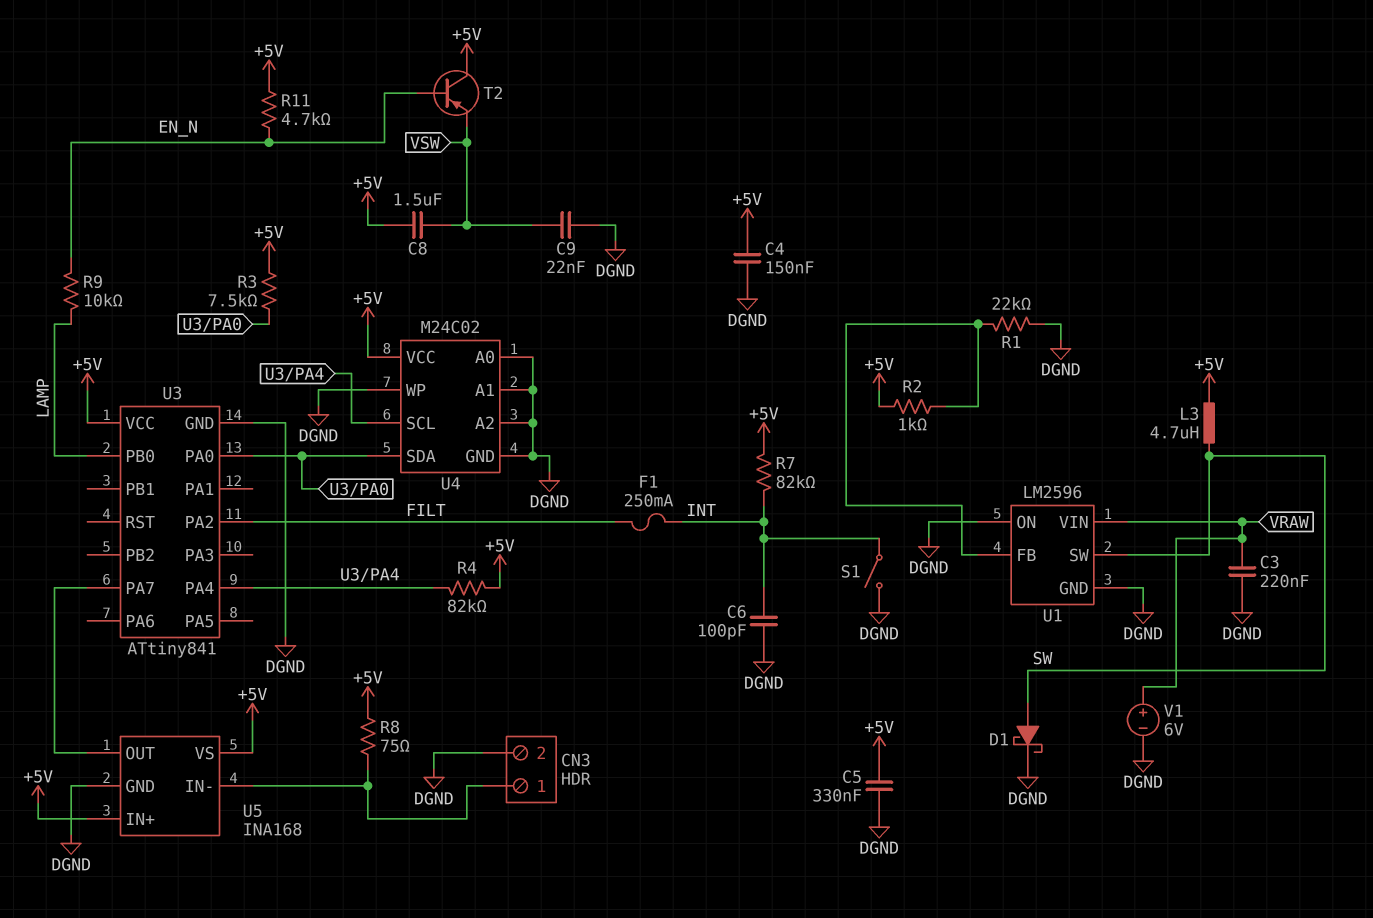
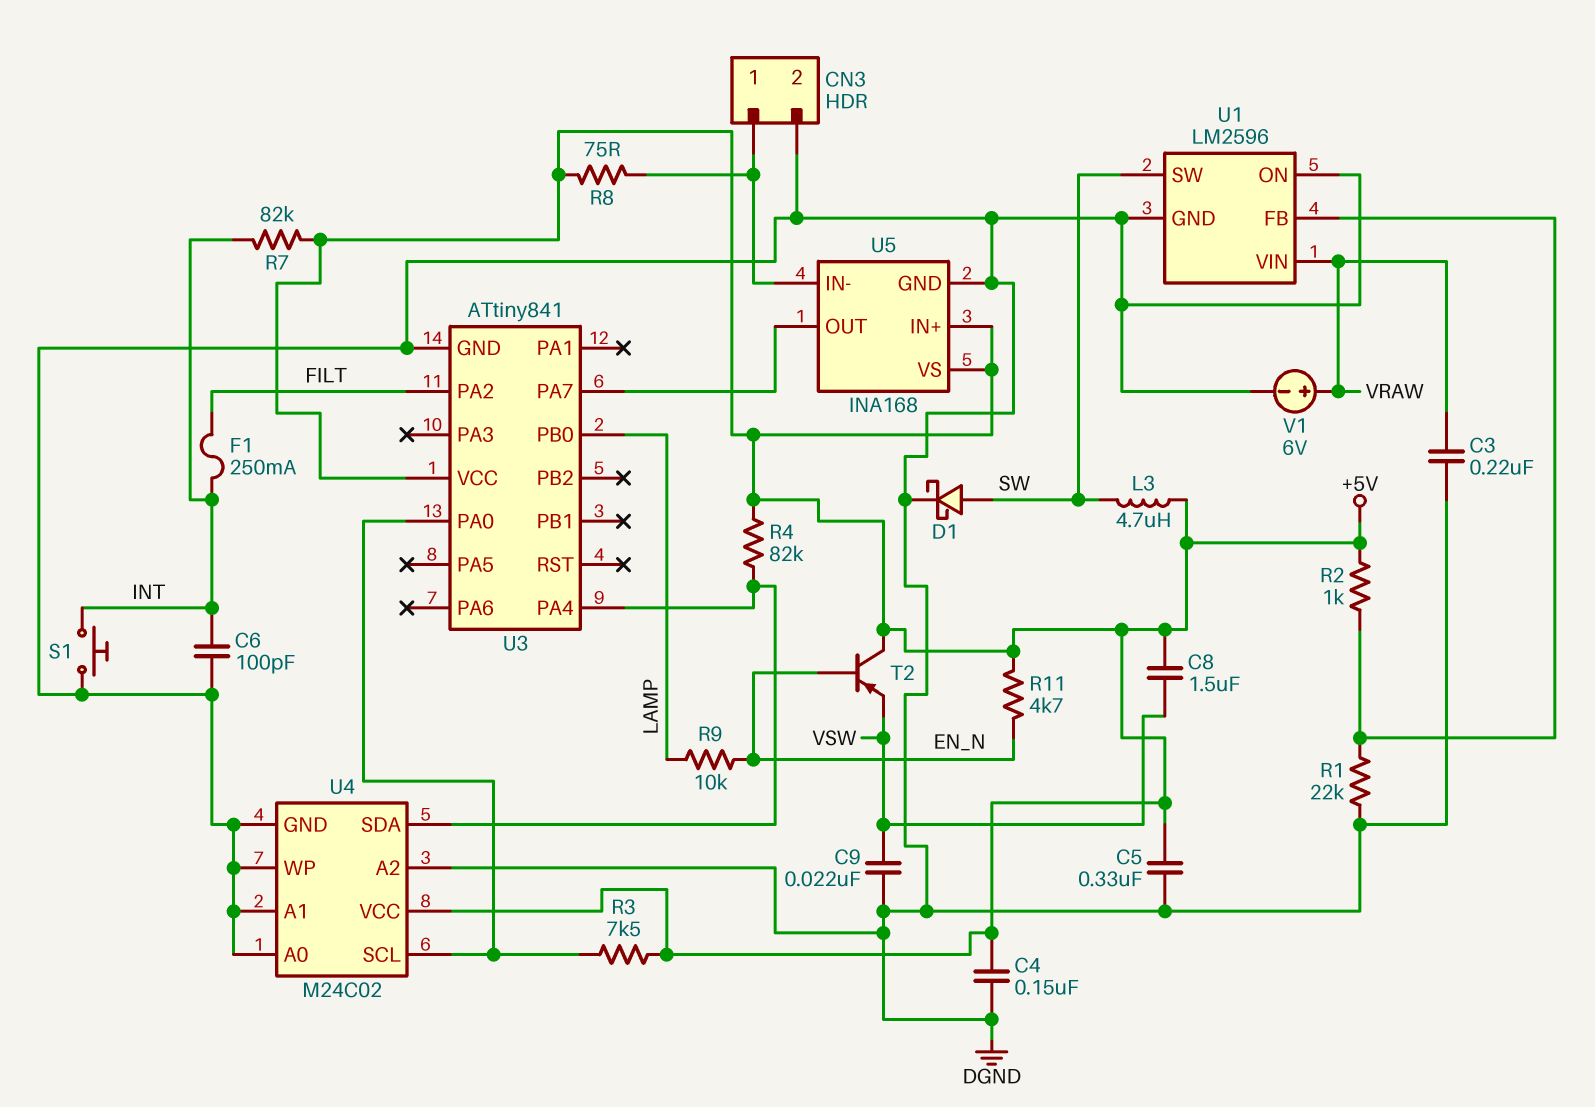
S1: switch (DGND, INT) -> button (DGND, INT)
U4 pin SCL: U3/PA4 -> U3/PA0
U4 pin SDA: U3/PA0 -> U3/PA4

